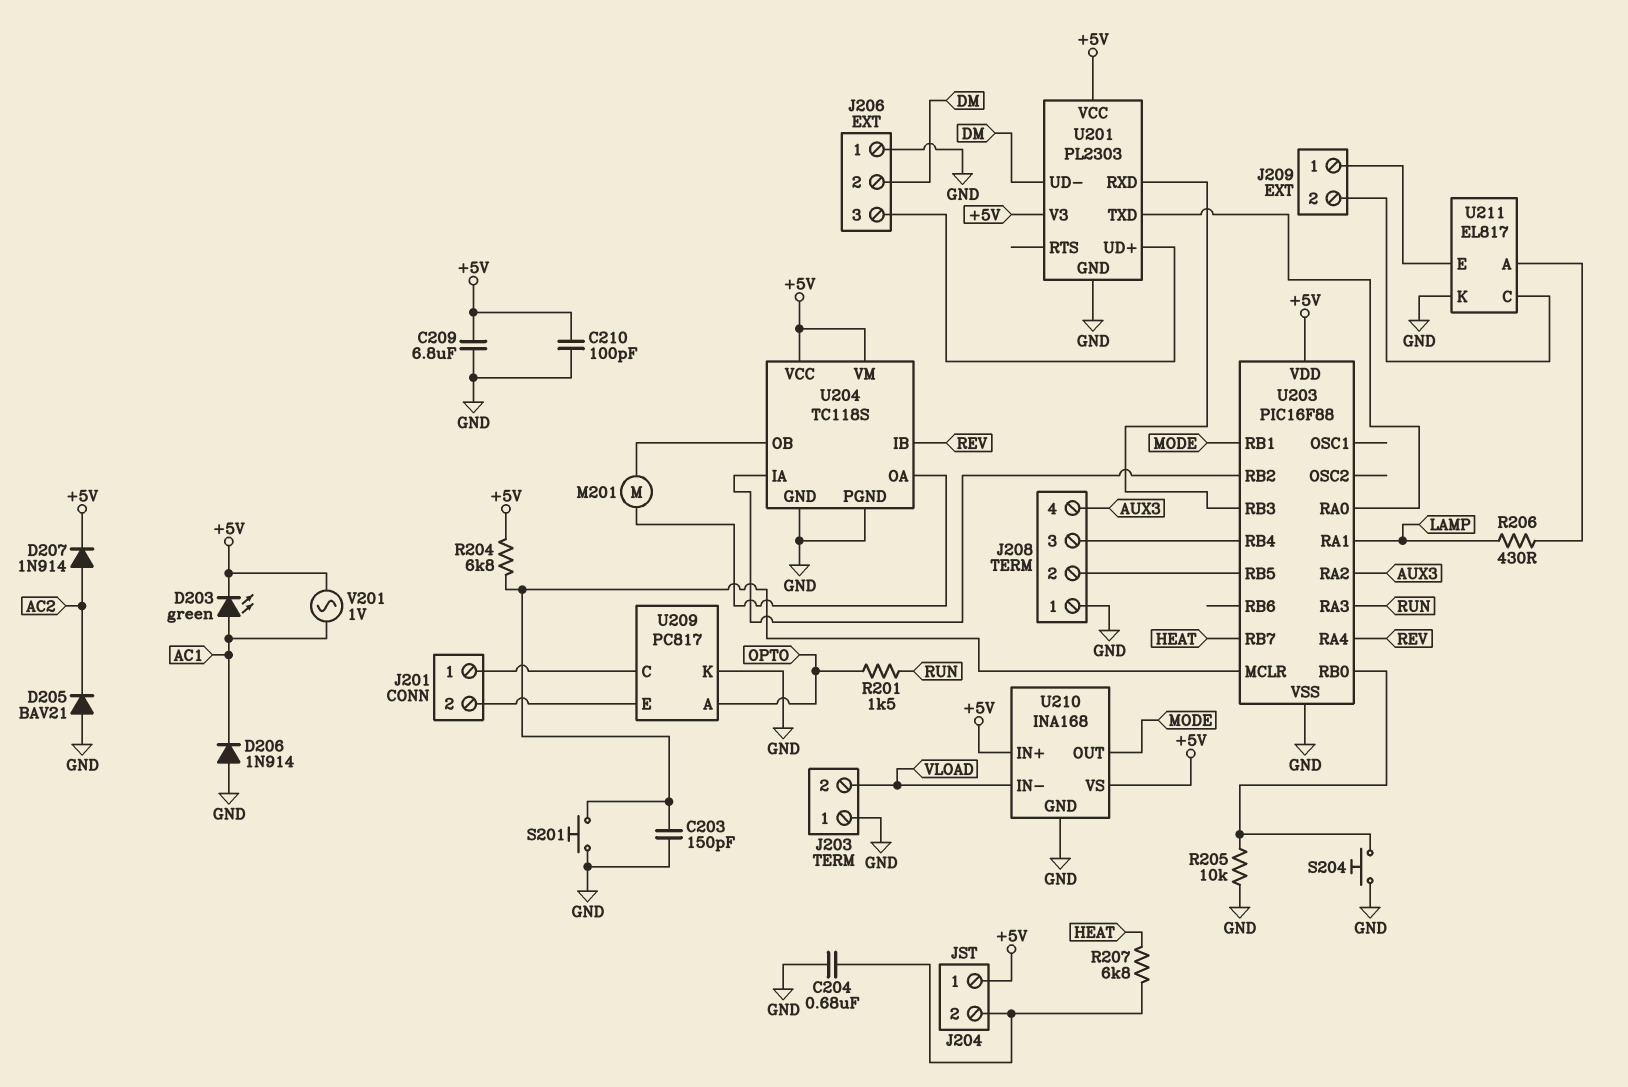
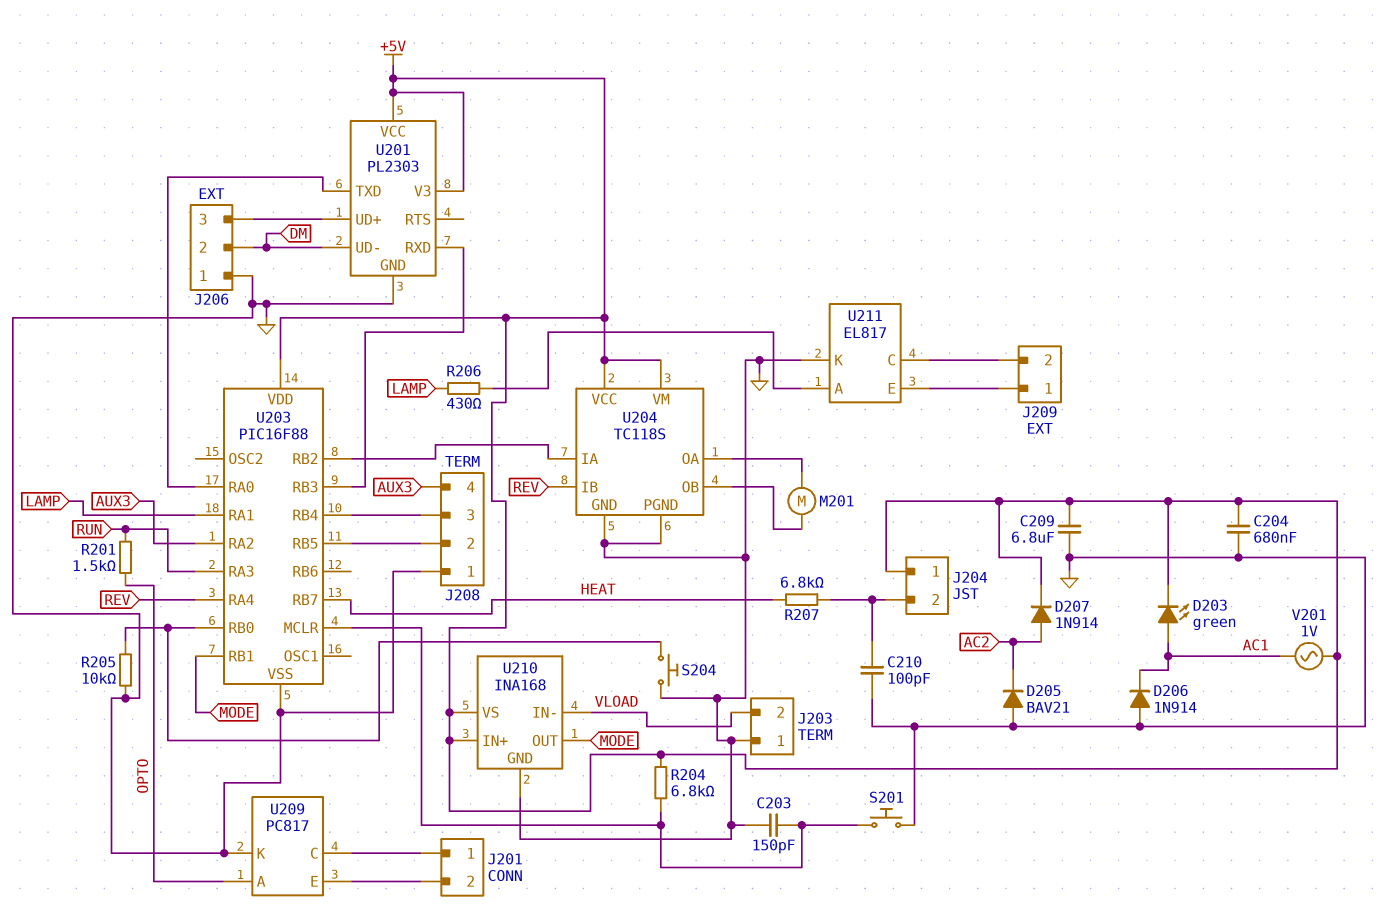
C204: 680nF (GND, J204/2) -> 680nF (+5V, GND)
C210: 100pF (+5V, GND) -> 100pF (GND, J204/2)

